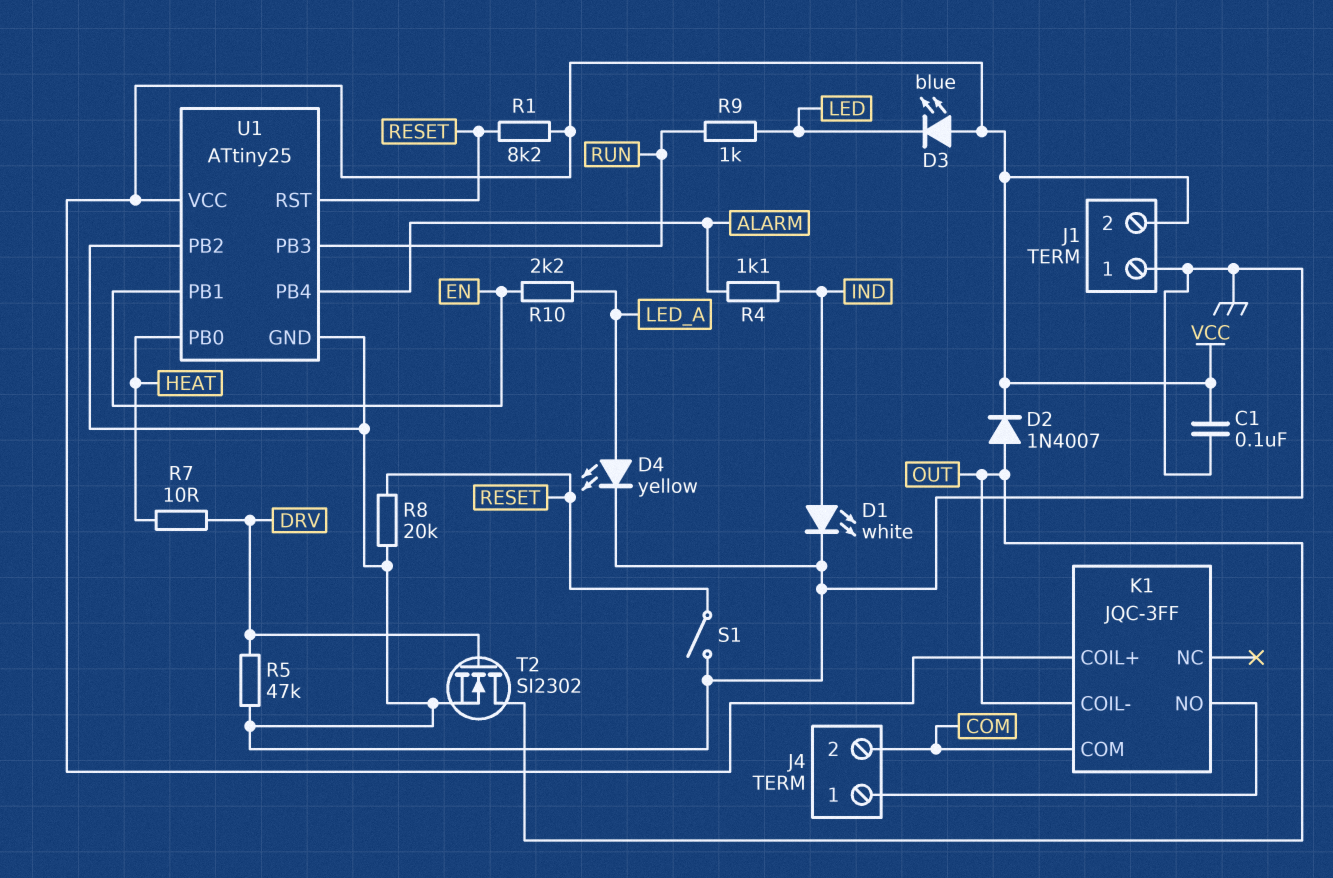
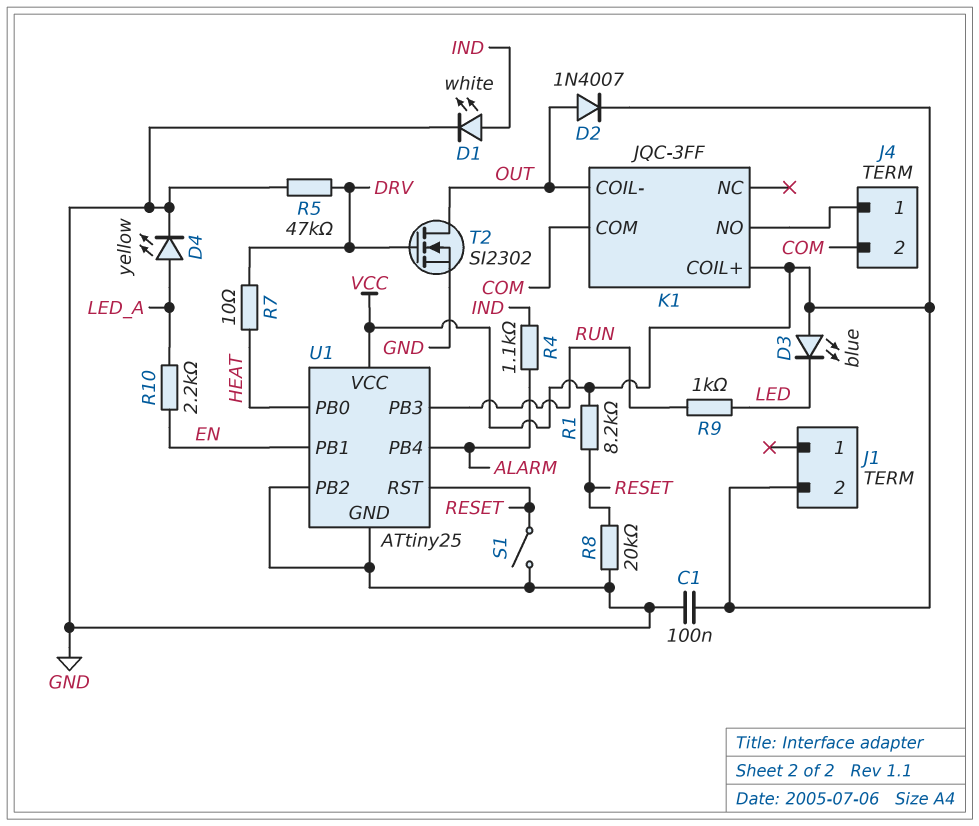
J1 pin 1: GND -> none

